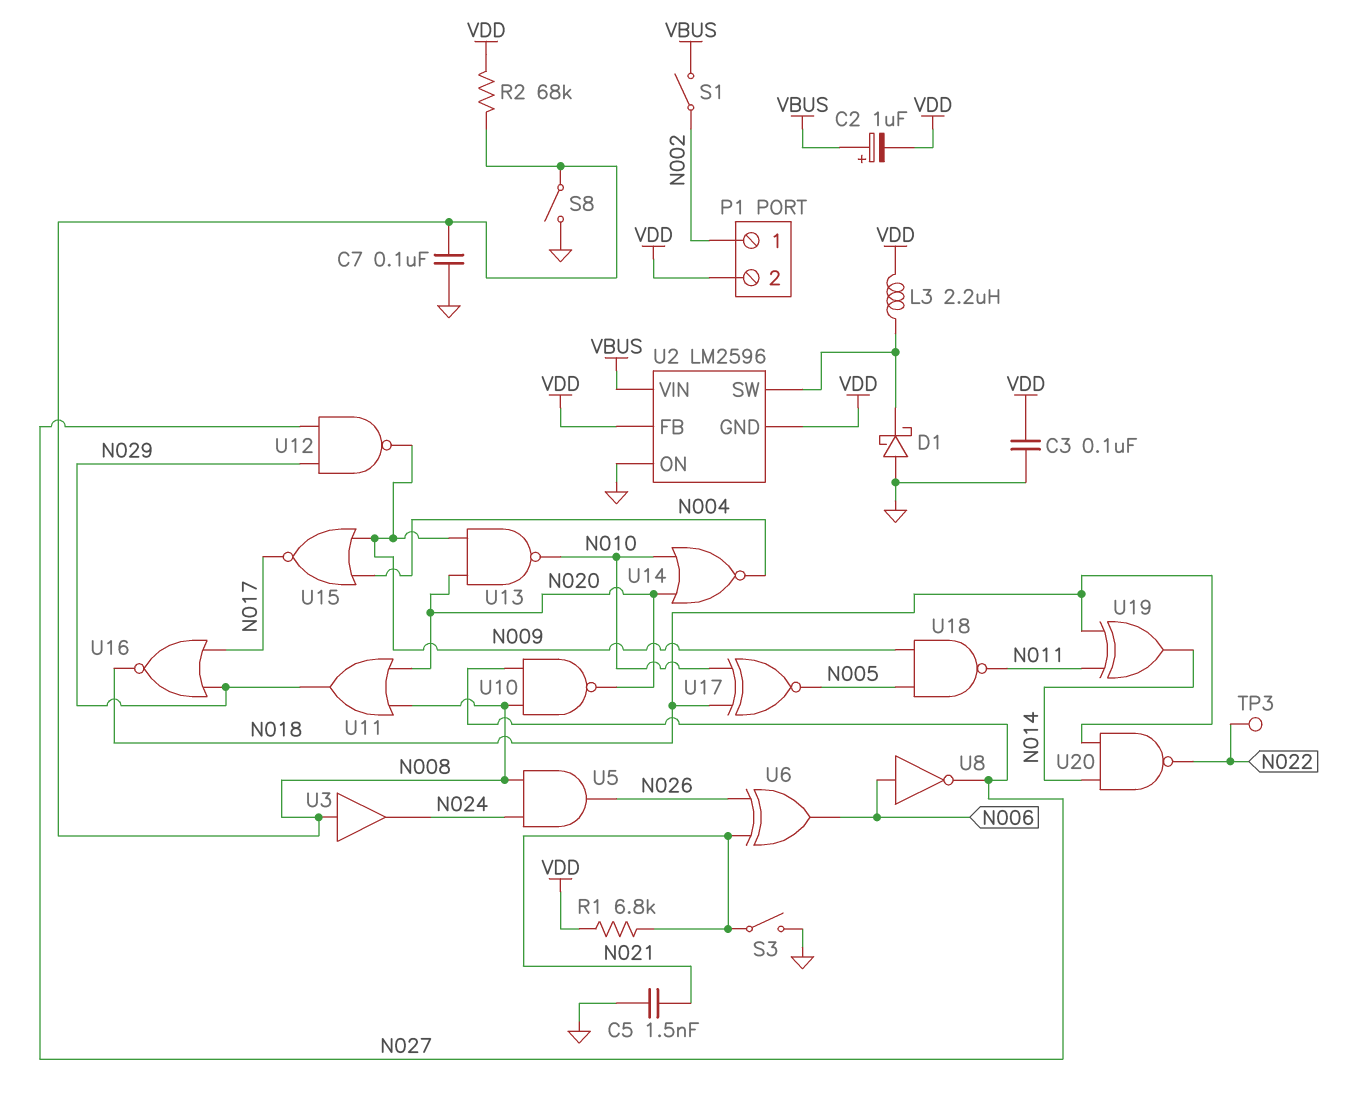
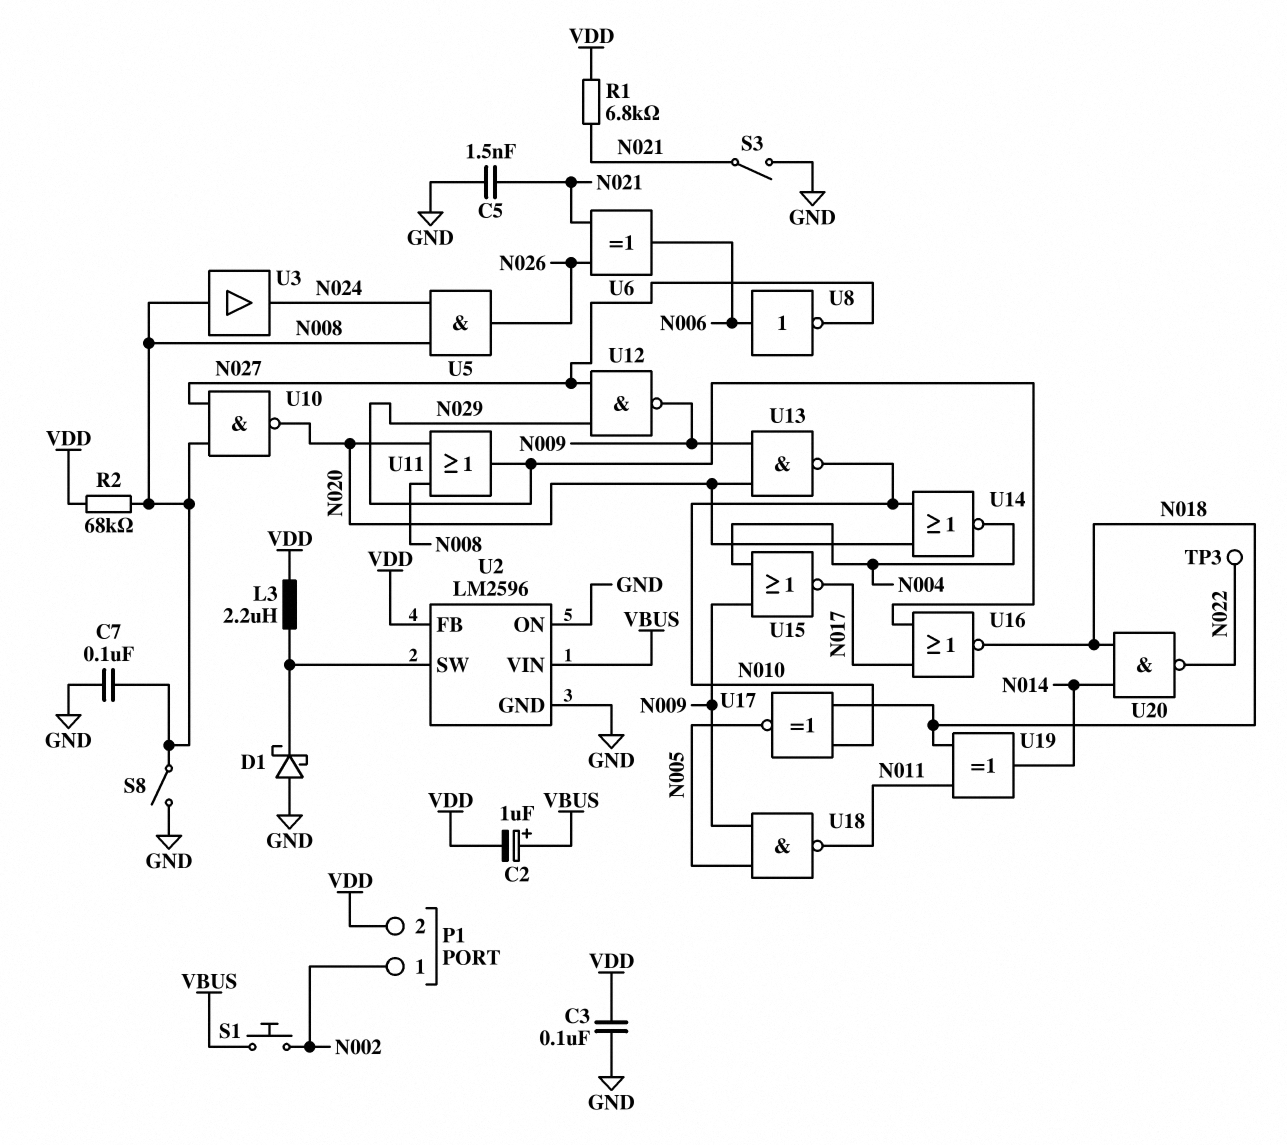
S1: switch (N002, VBUS) -> button (N002, VBUS)
U2 pin GND: VDD -> GND

